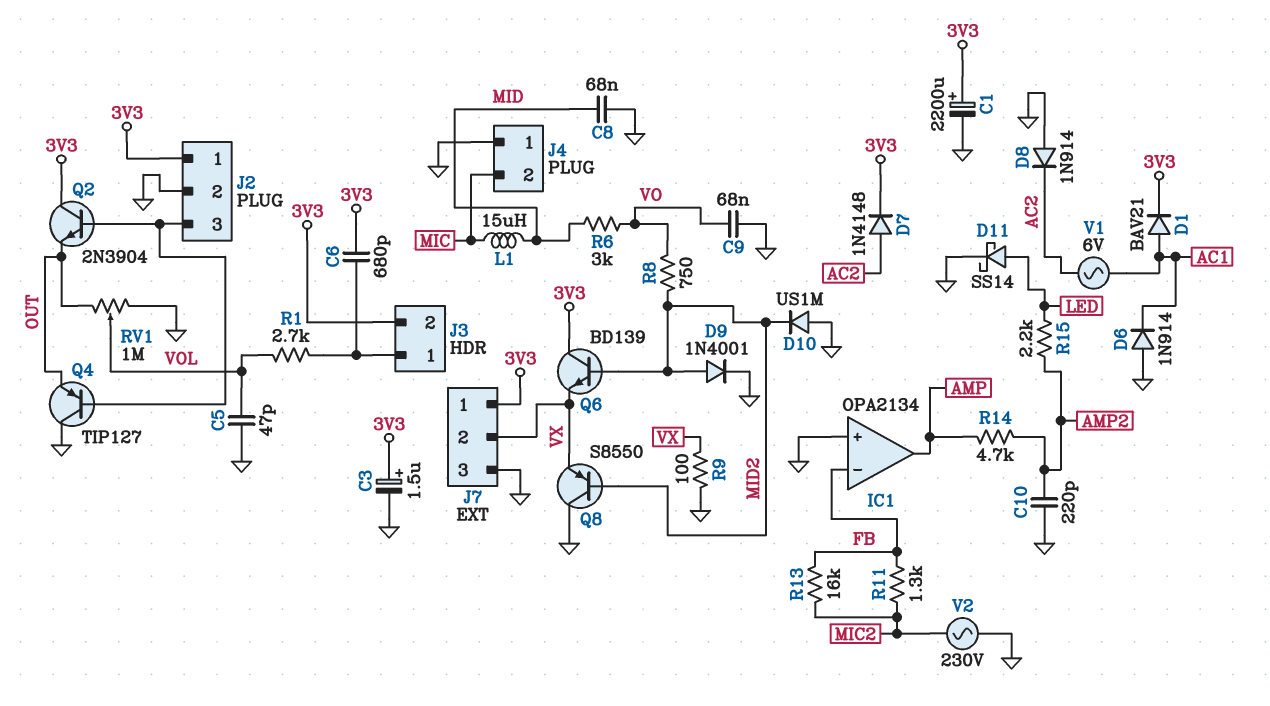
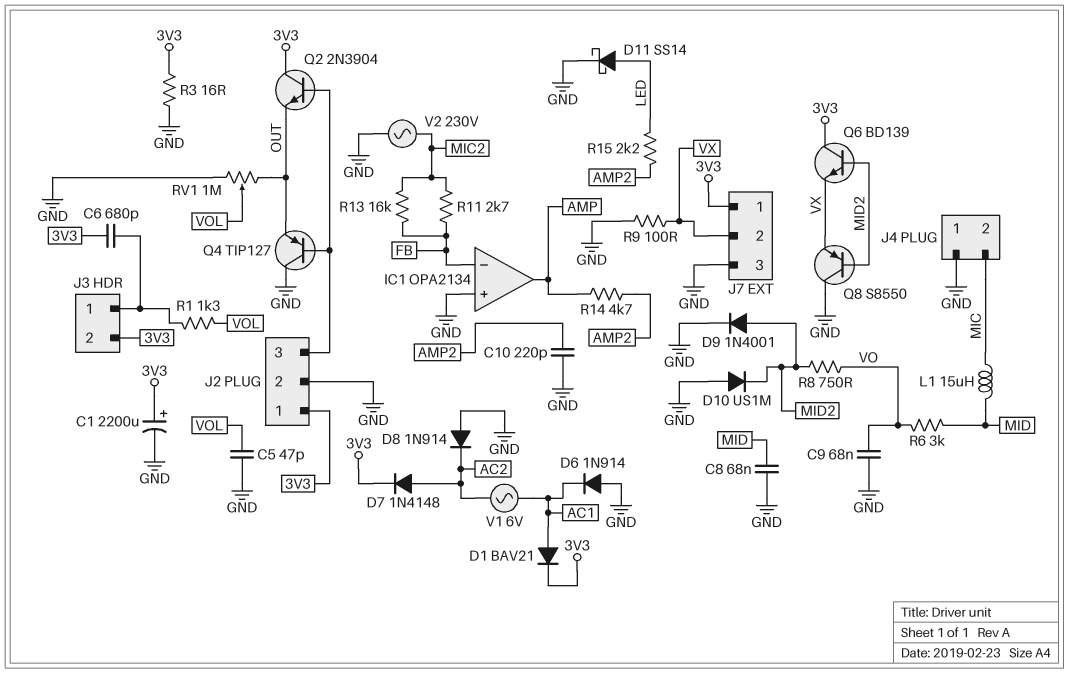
C3: 1.5uF (plus 3V3, minus GND) -> none
R1: 2.7k (J3/1, VOL) -> 1.3k (J3/1, VOL)
R3: none -> 16 (3V3, GND)
R11: 1.3k (FB, MIC2) -> 2.7k (FB, MIC2)

